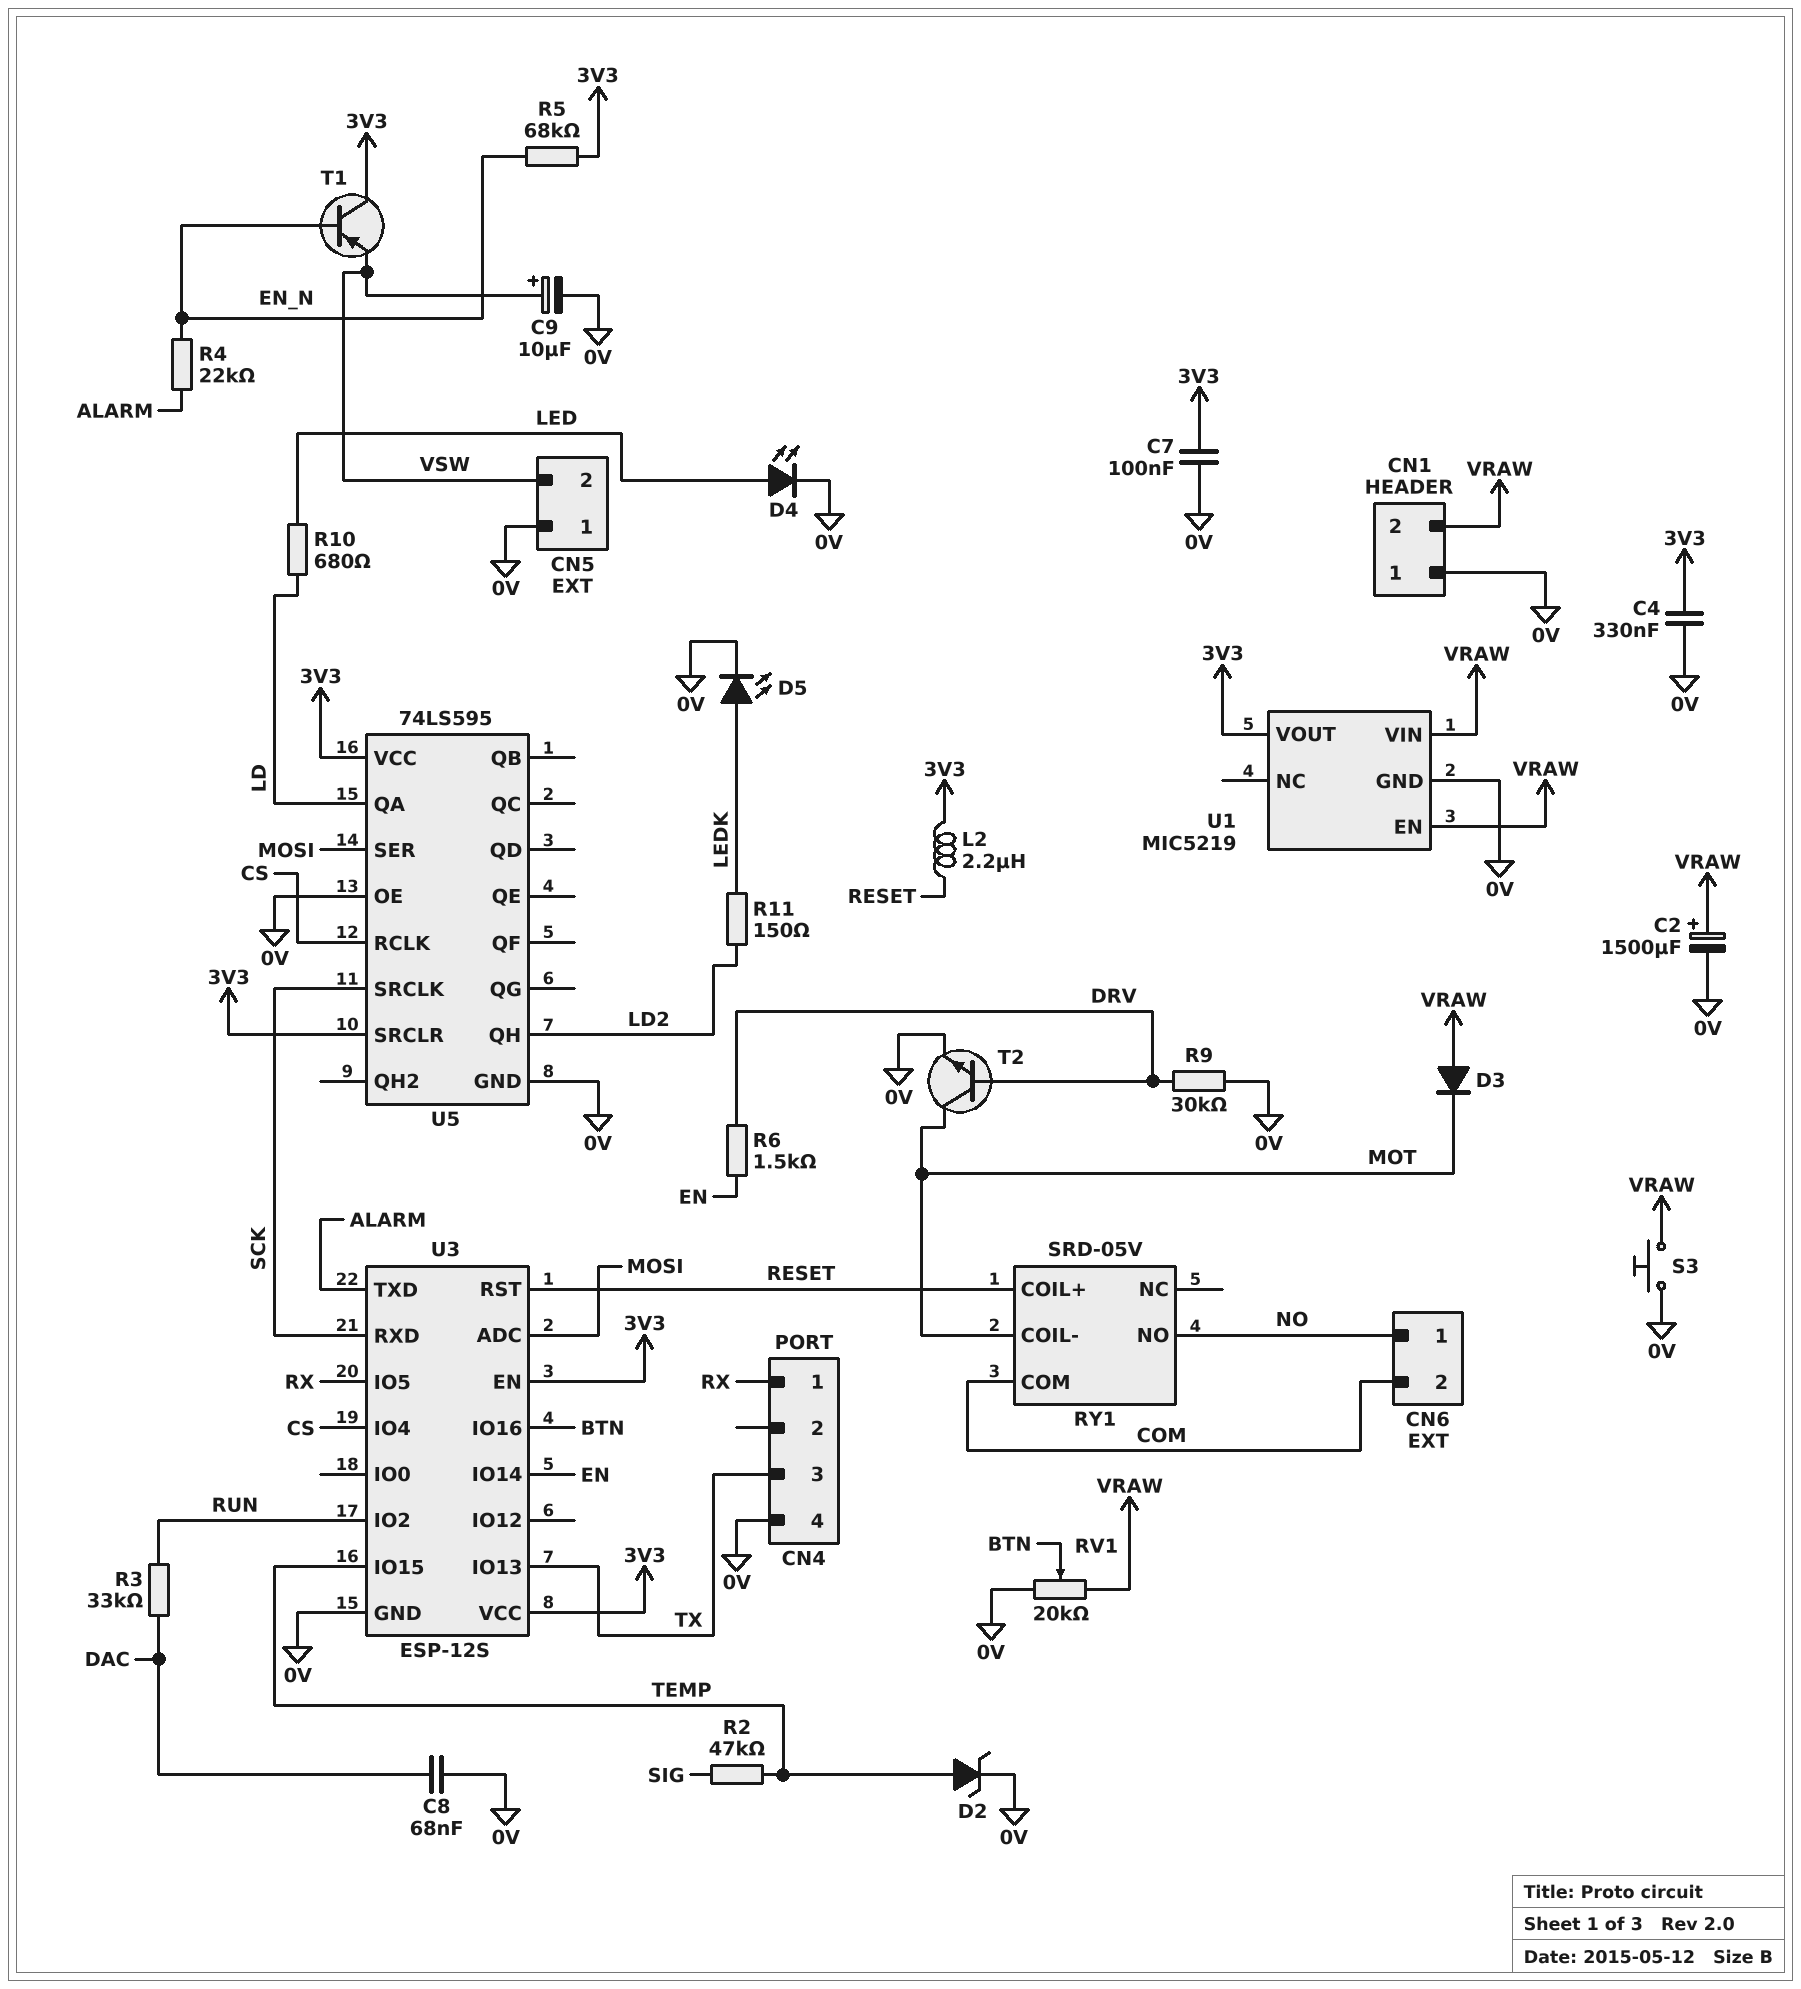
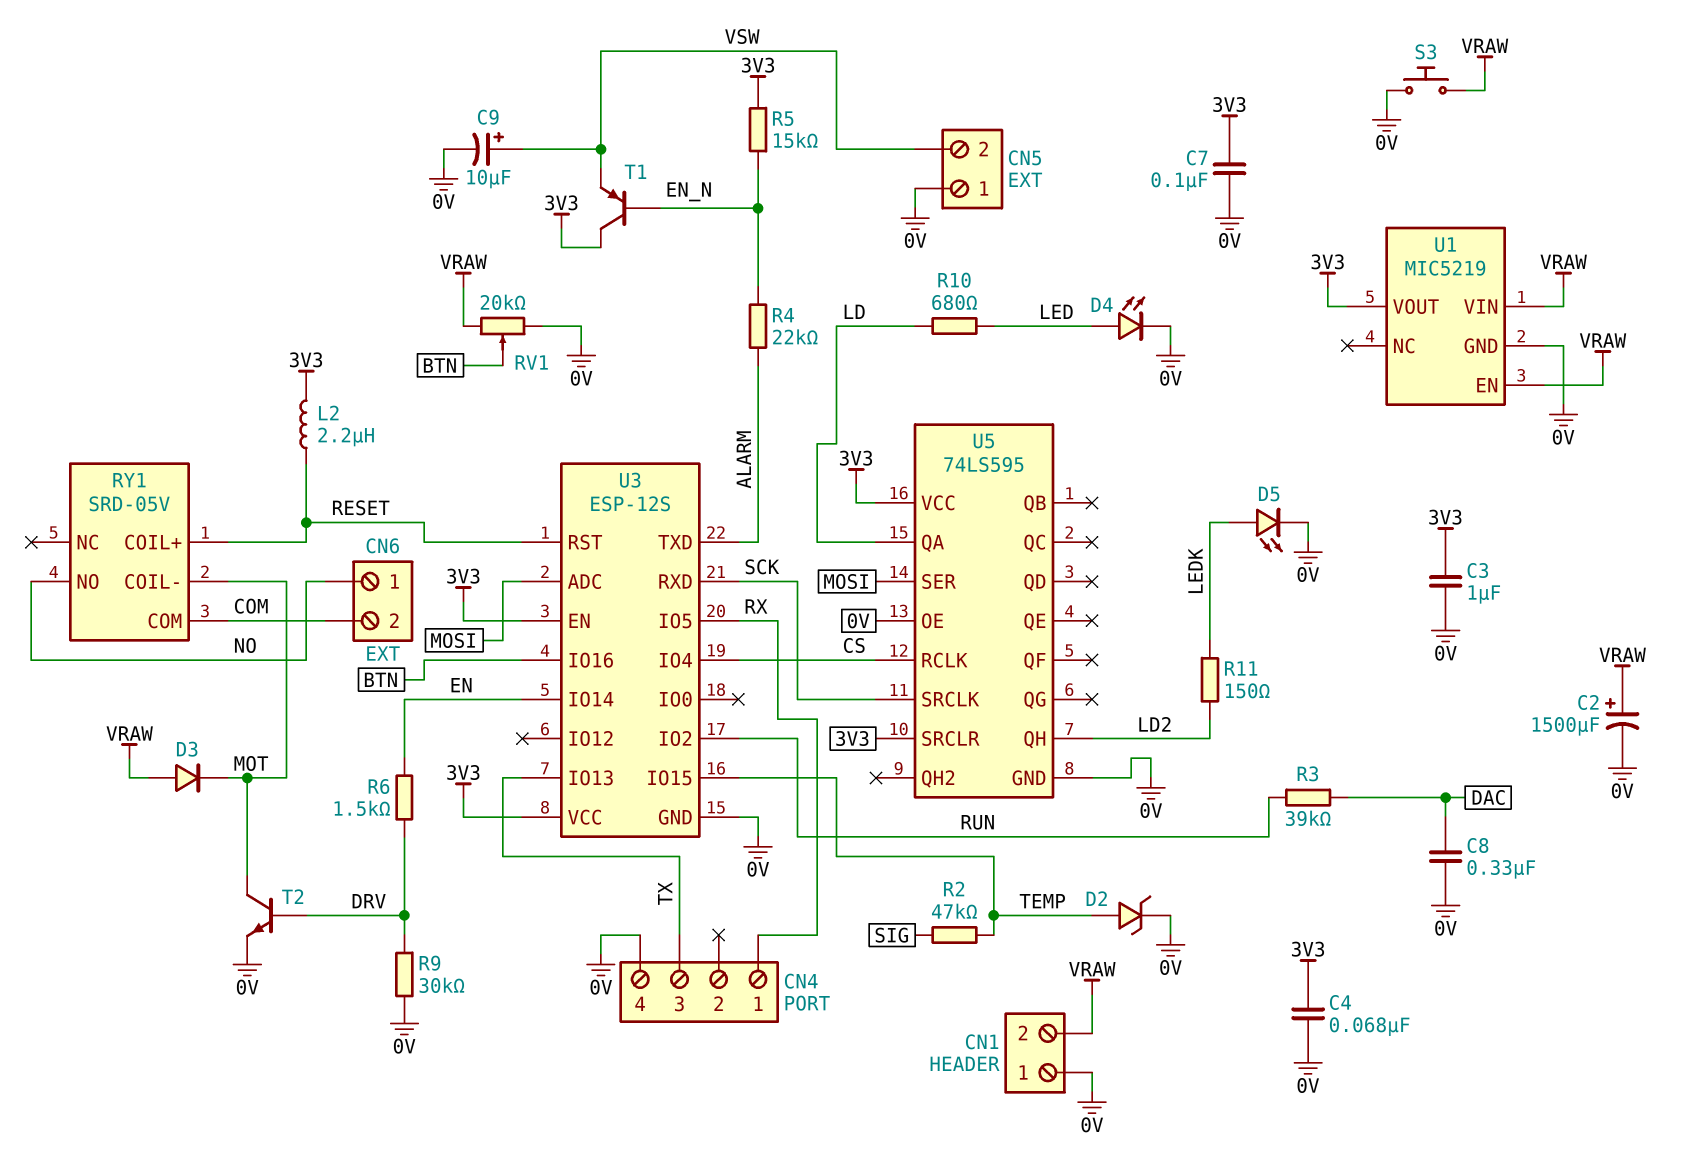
C3: none -> 1uF (0V, 3V3)
C4: 330nF (0V, 3V3) -> 68nF (0V, 3V3)
C8: 68nF (0V, DAC) -> 330nF (0V, DAC)
R3: 33k (DAC, RUN) -> 39k (DAC, RUN)
R5: 68k (3V3, EN_N) -> 15k (3V3, EN_N)

